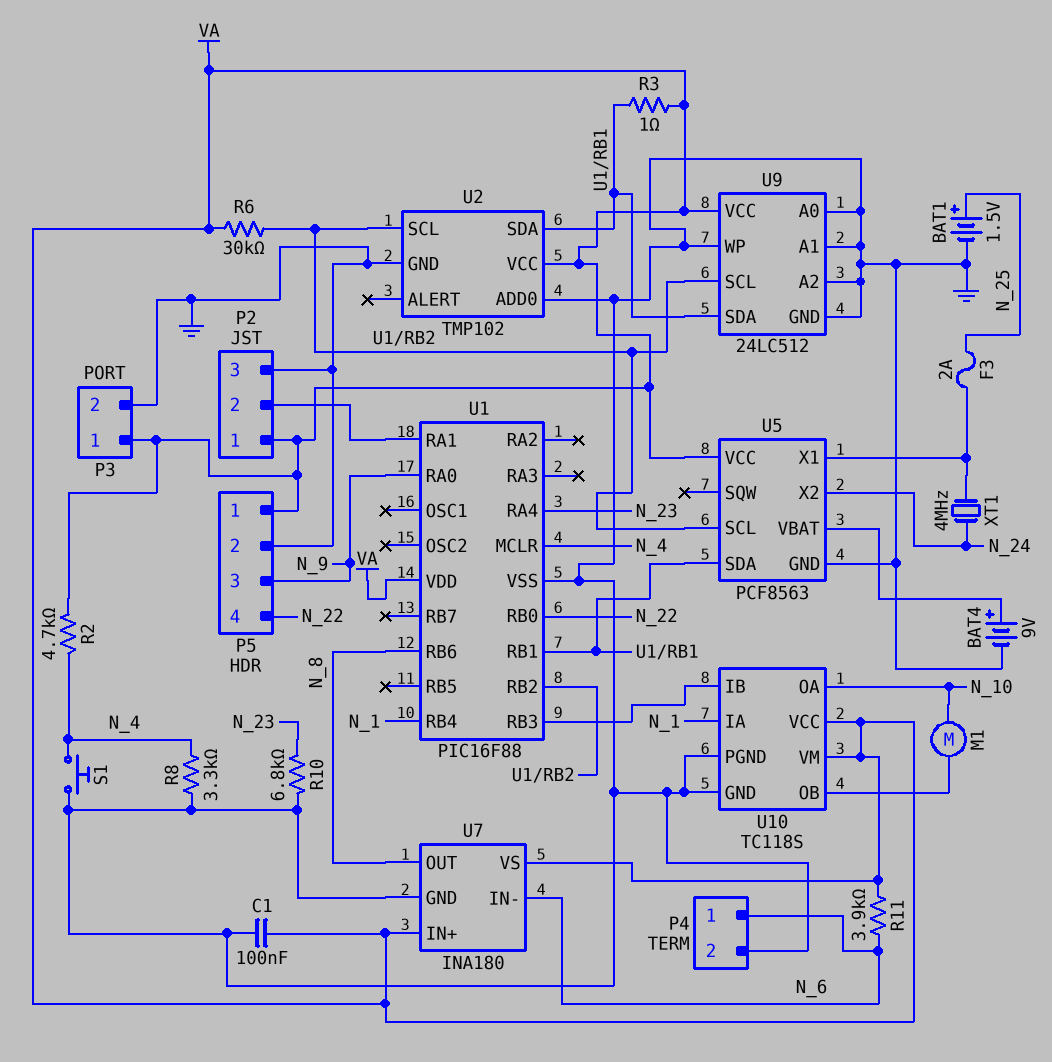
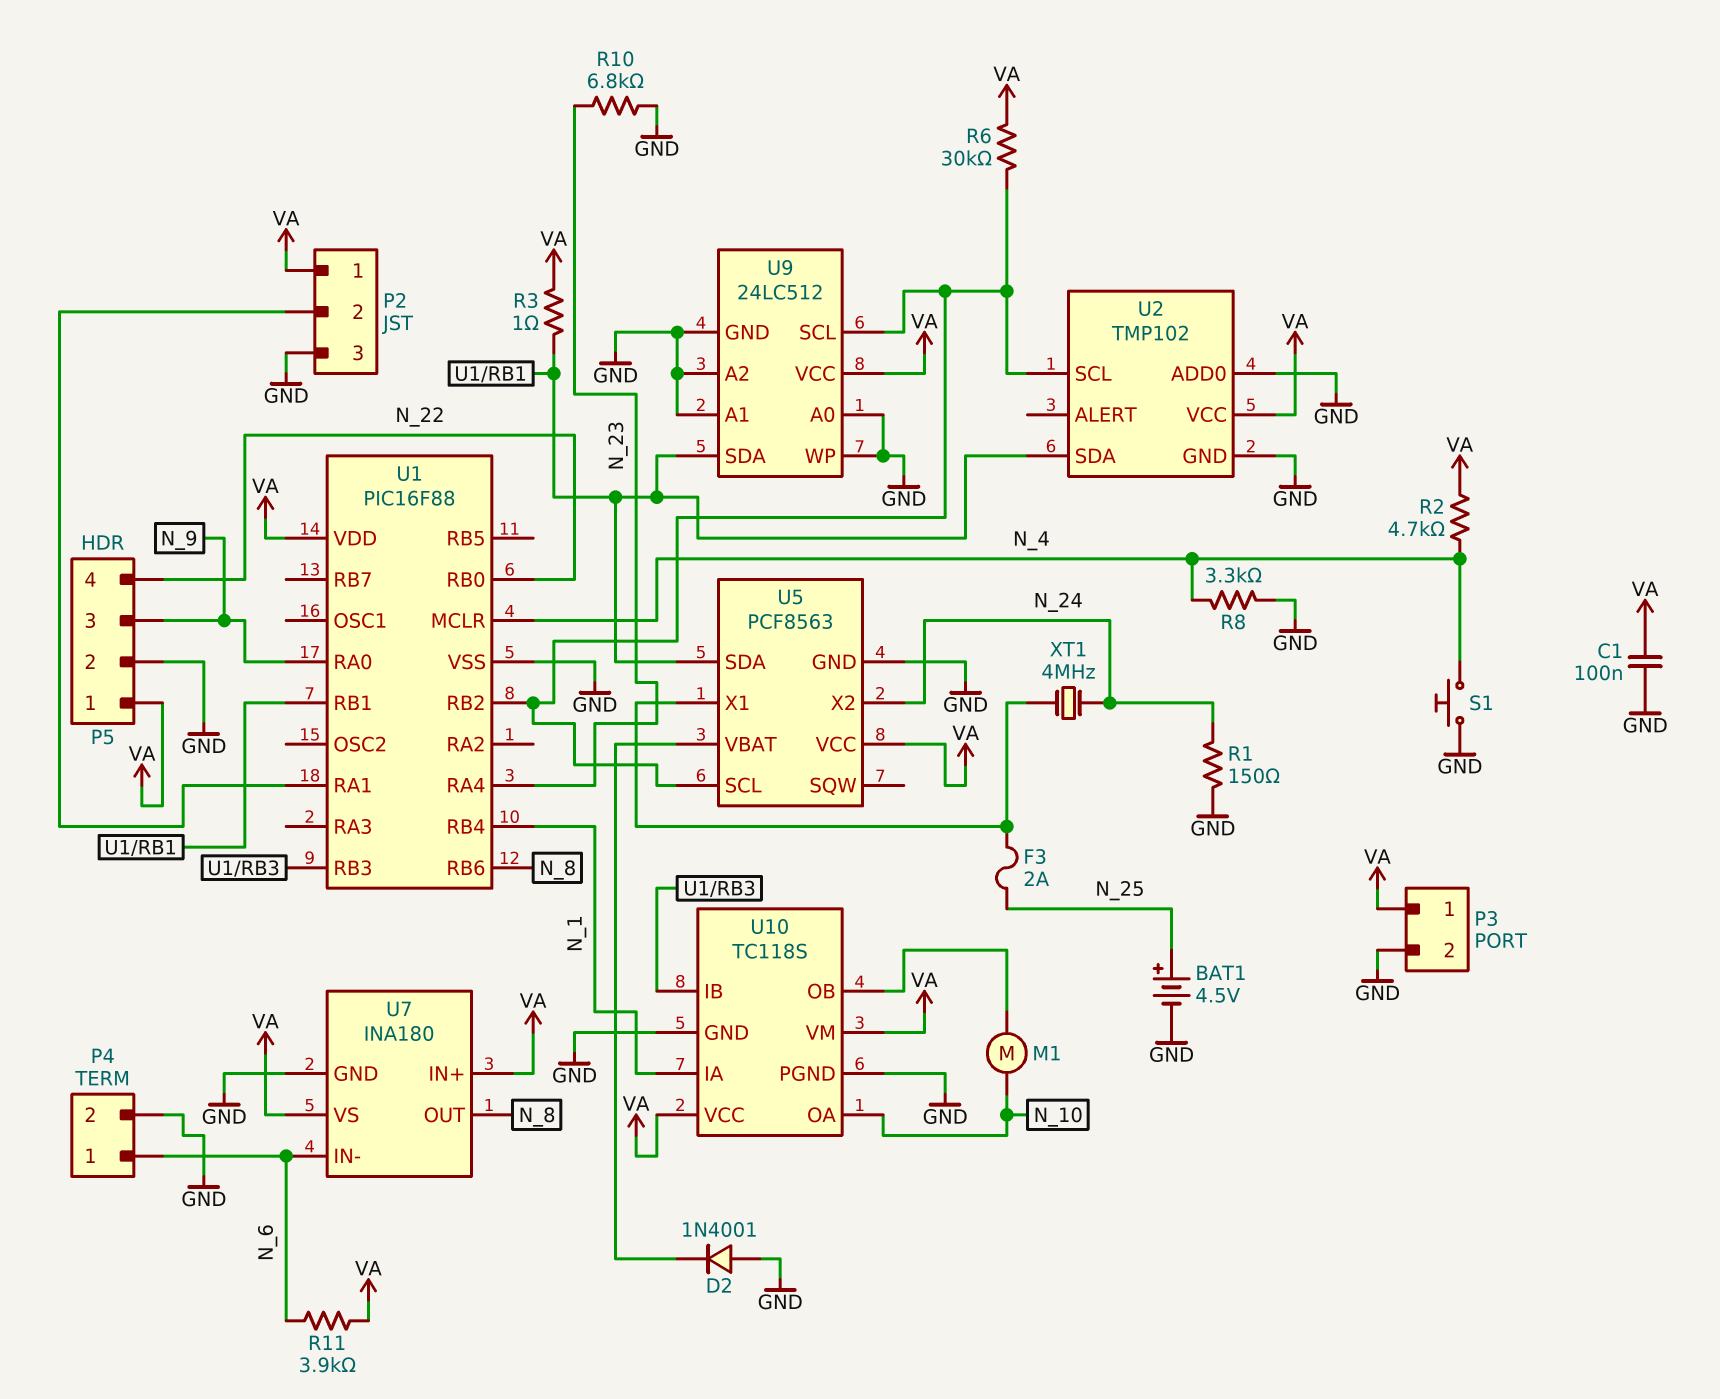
BAT1: 1.5V (plus N_25, minus GND) -> 4.5V (plus N_25, minus GND)
BAT4: 9V (plus U5/VBAT, minus GND) -> none
D2: none -> diode 1N4001 (A GND, K U5/VBAT)
R1: none -> 150 (GND, N_24)

